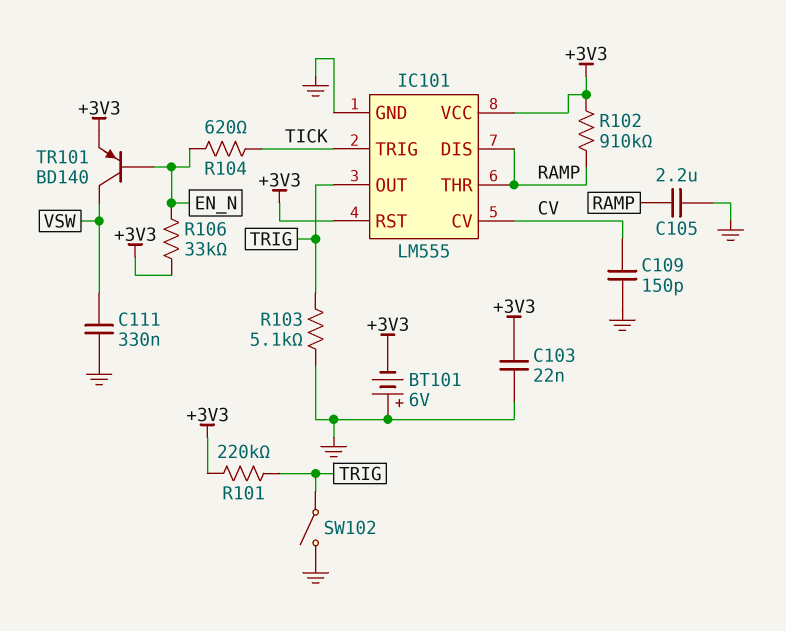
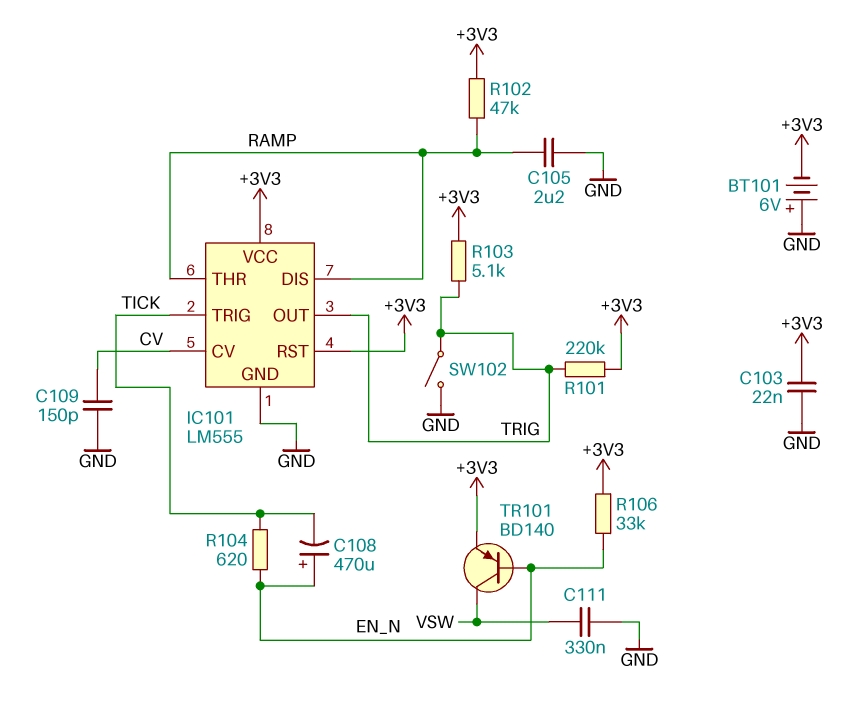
C108: none -> 470uF (plus EN_N, minus TICK)
R102: 910k (+3V3, RAMP) -> 47k (+3V3, RAMP)
R103: 5.1k (GND, TRIG) -> 5.1k (+3V3, TRIG)

